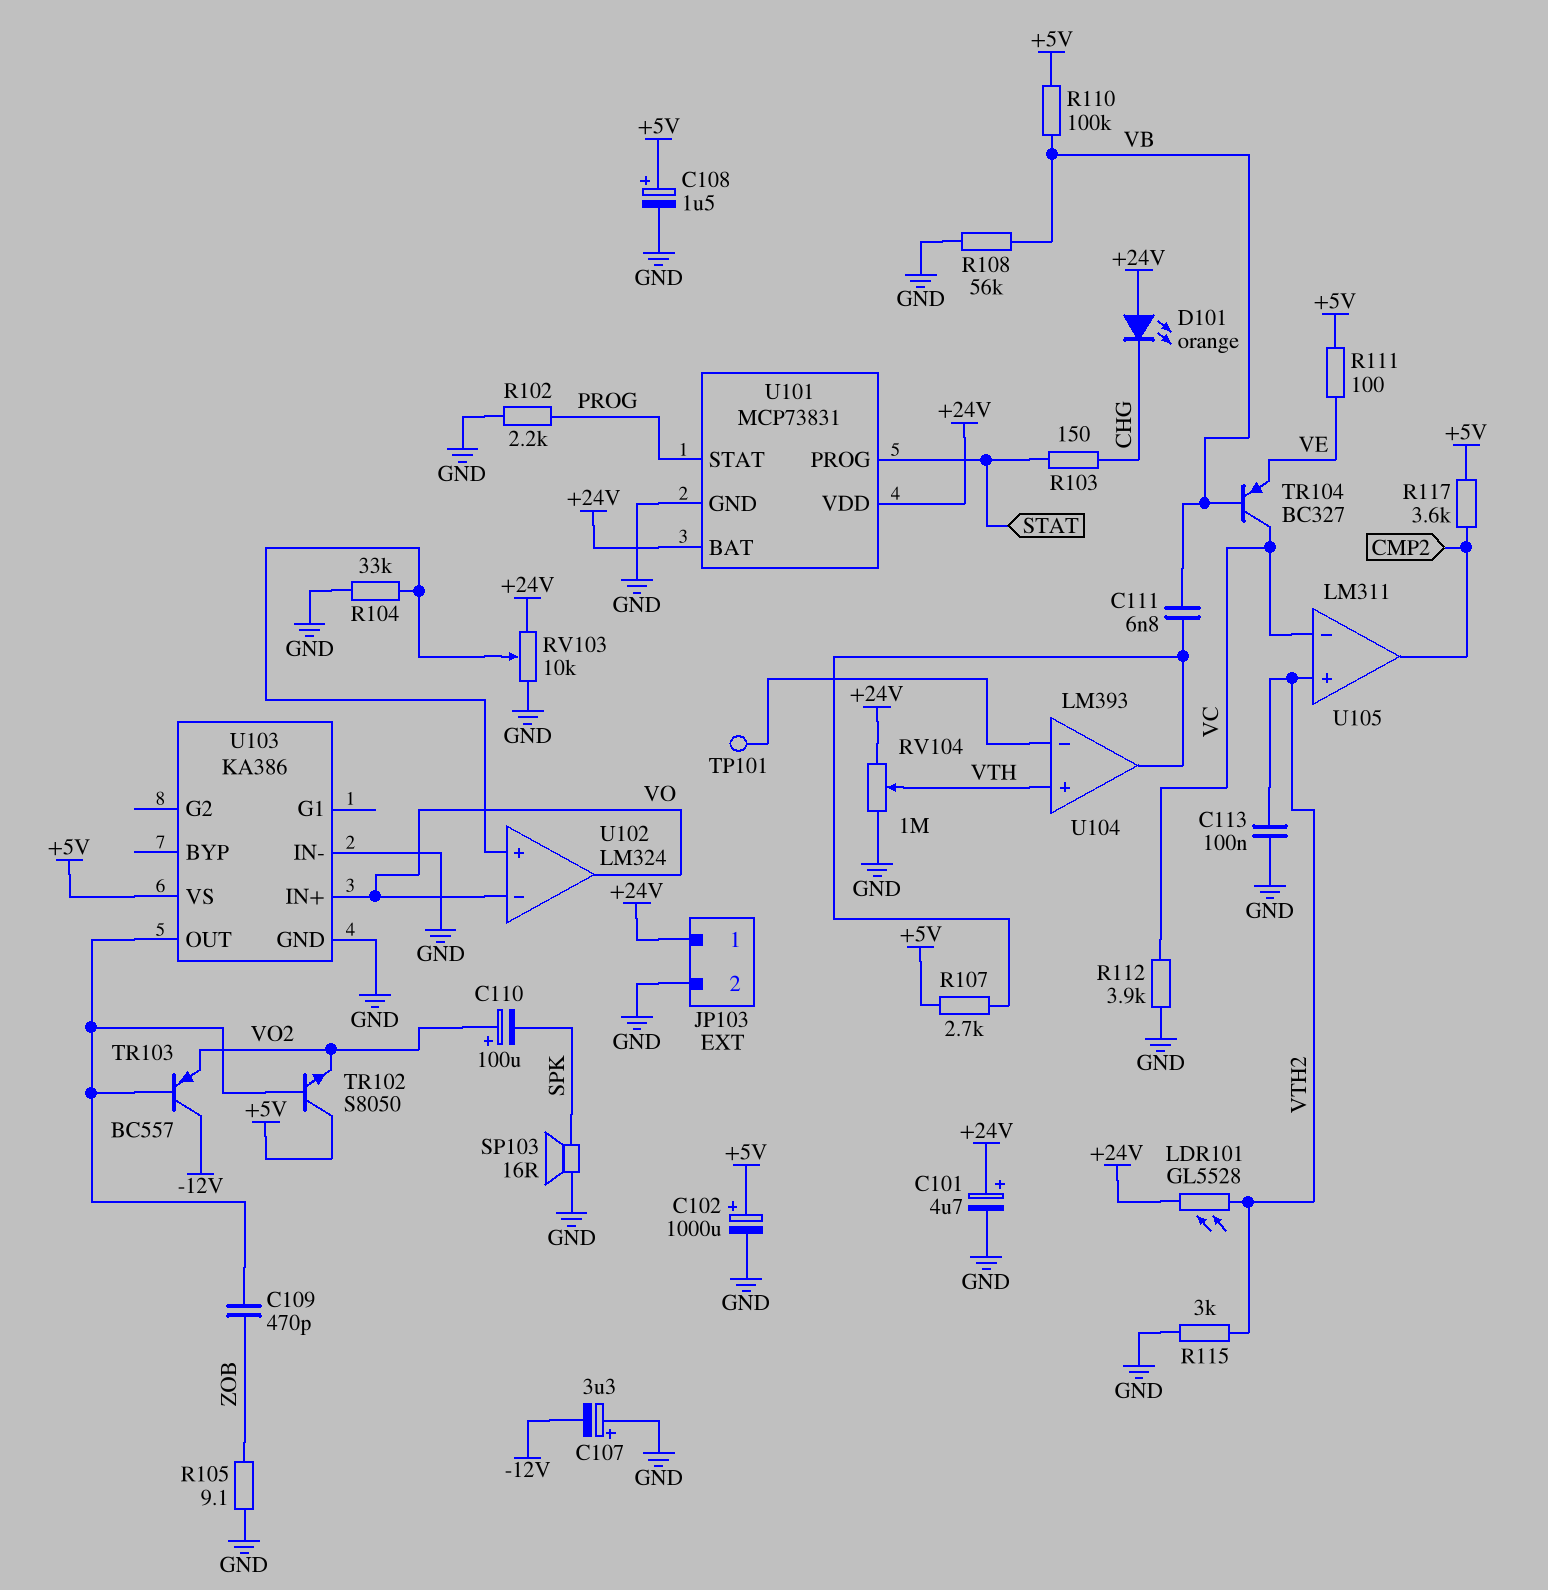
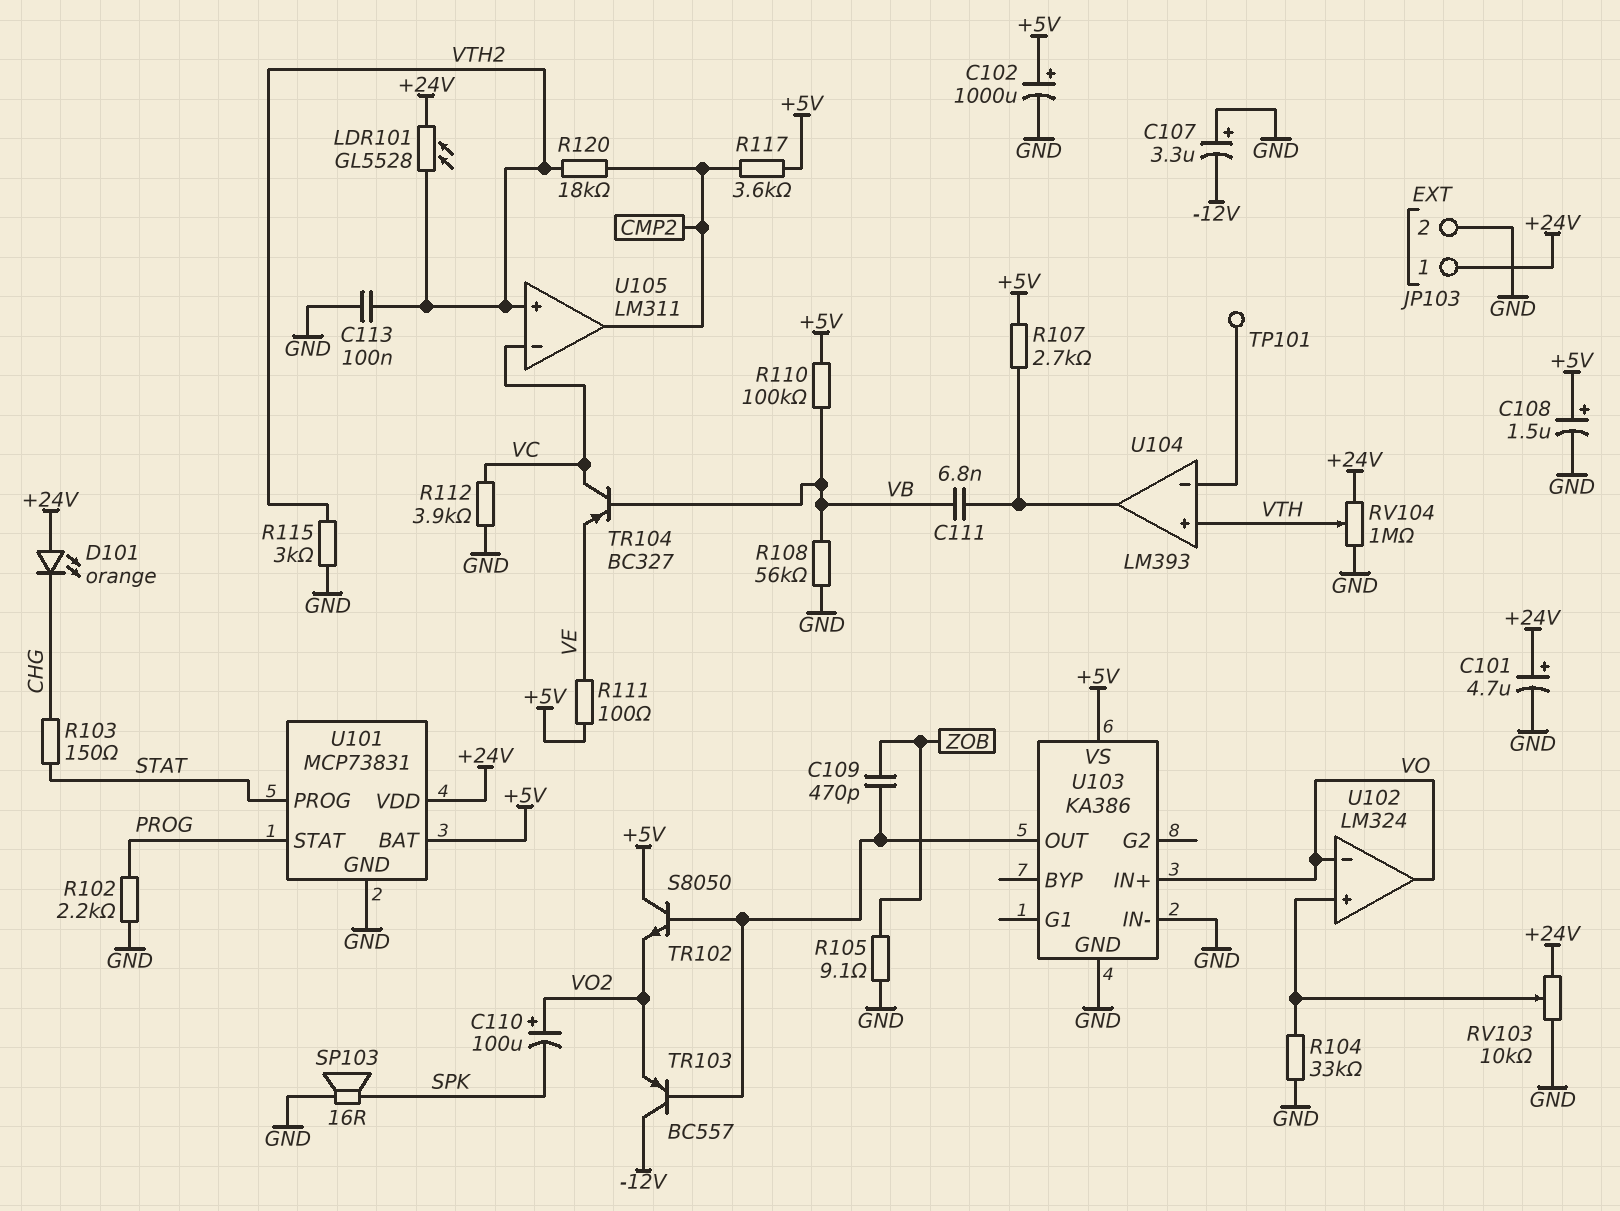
R120: none -> 18k (CMP2, VTH2)
U101 pin BAT: +24V -> +5V

